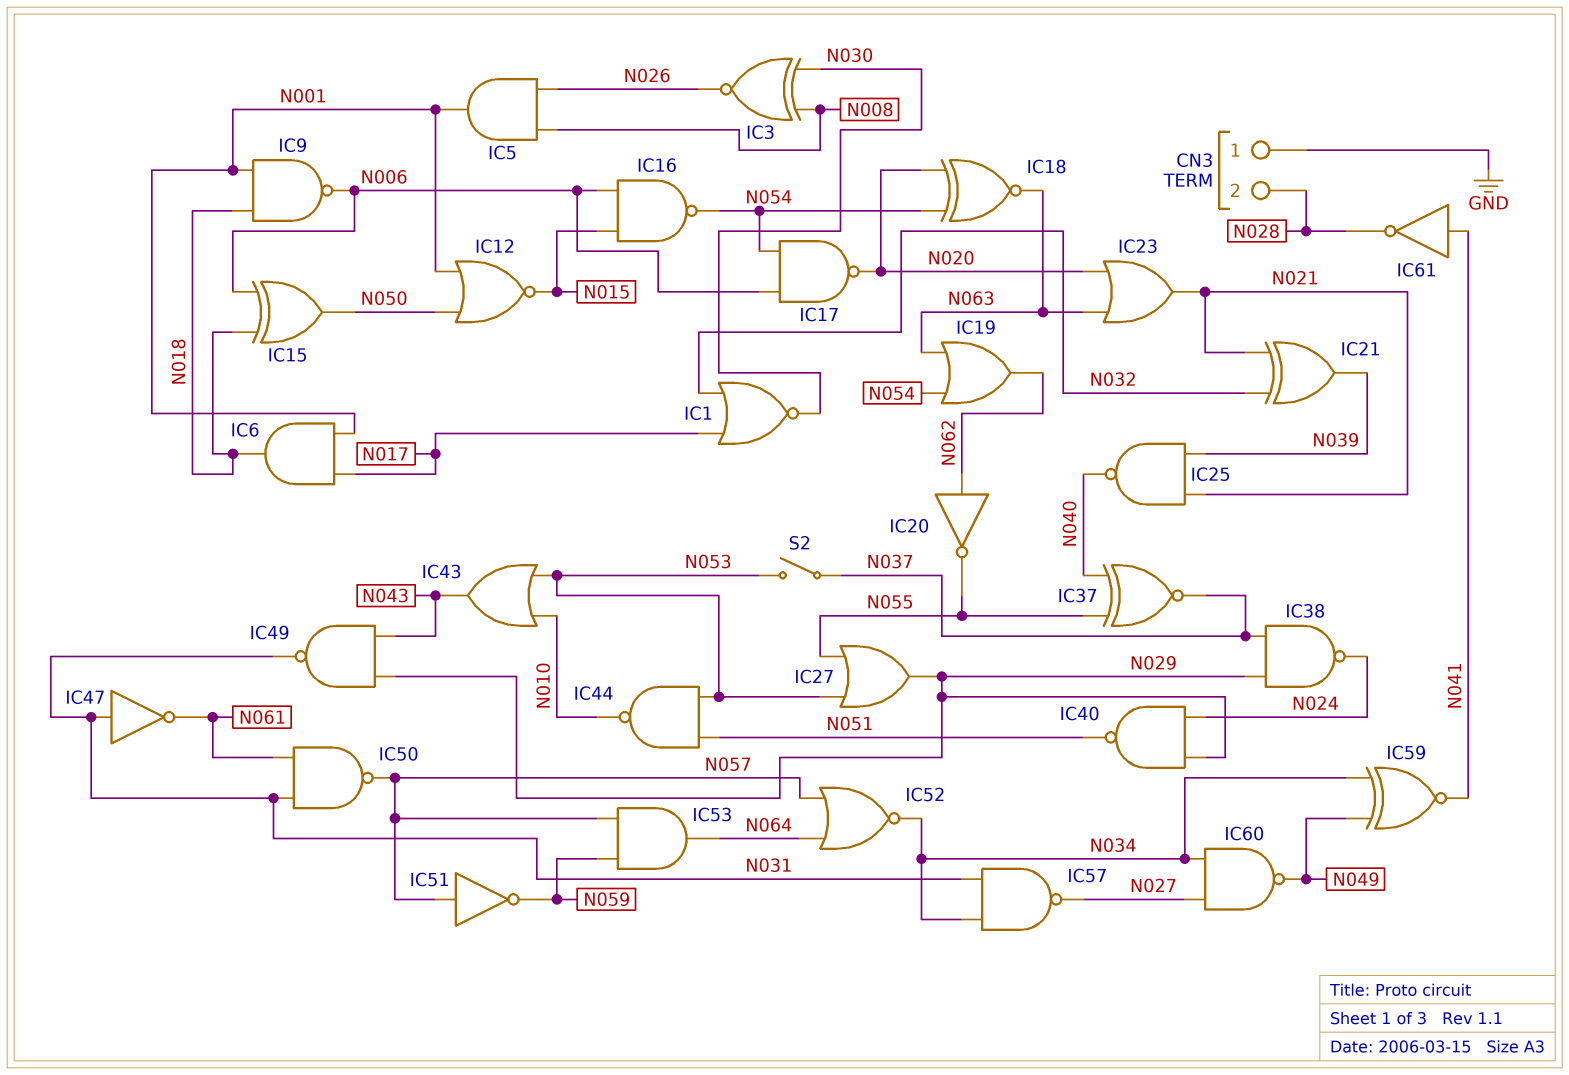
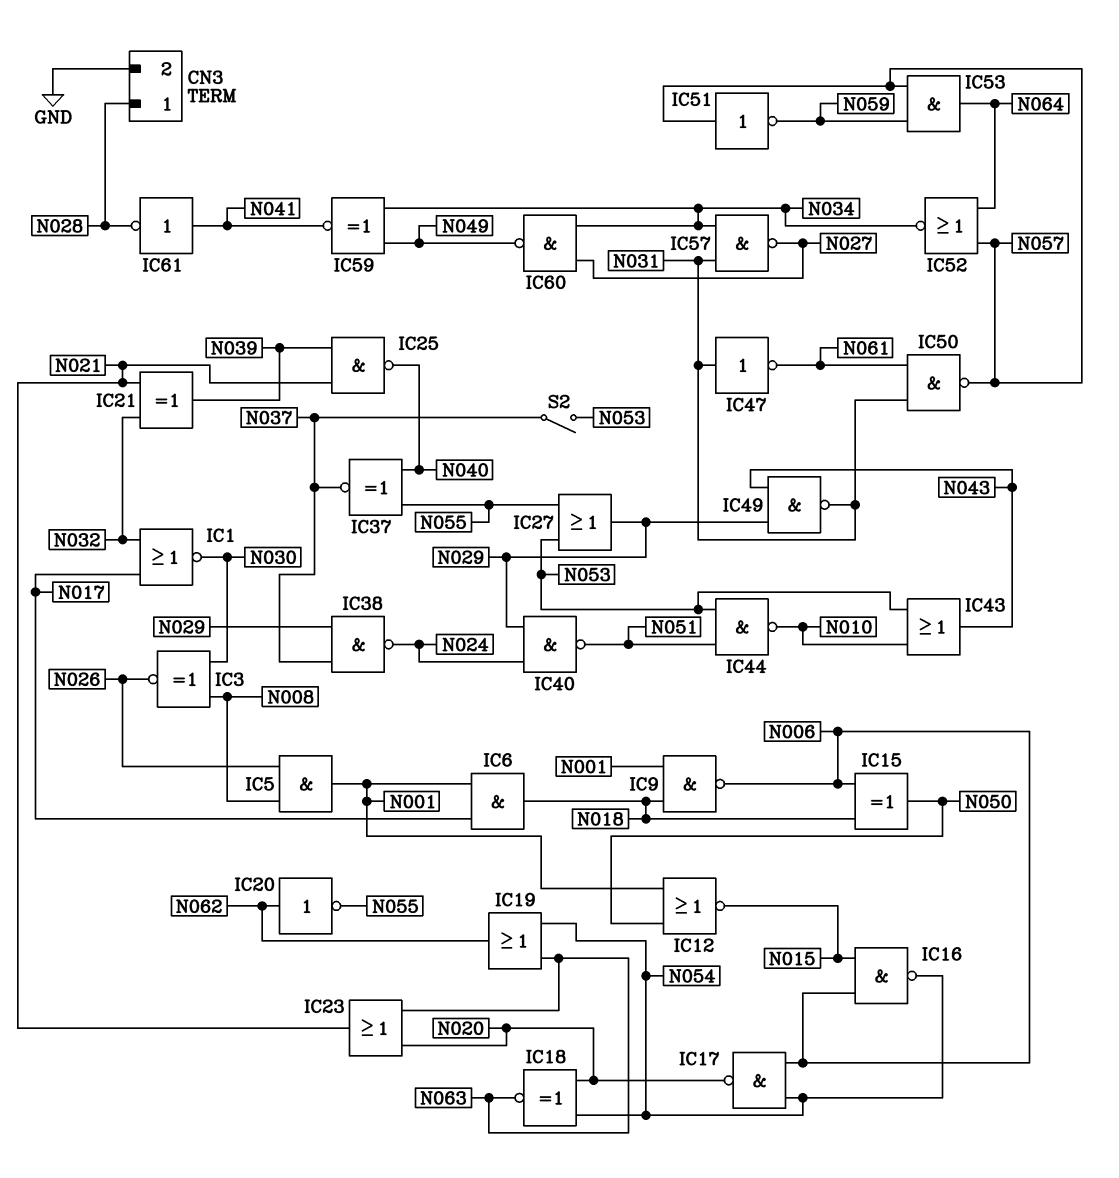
CN3 pin 1: GND -> N028
CN3 pin 2: N028 -> GND

